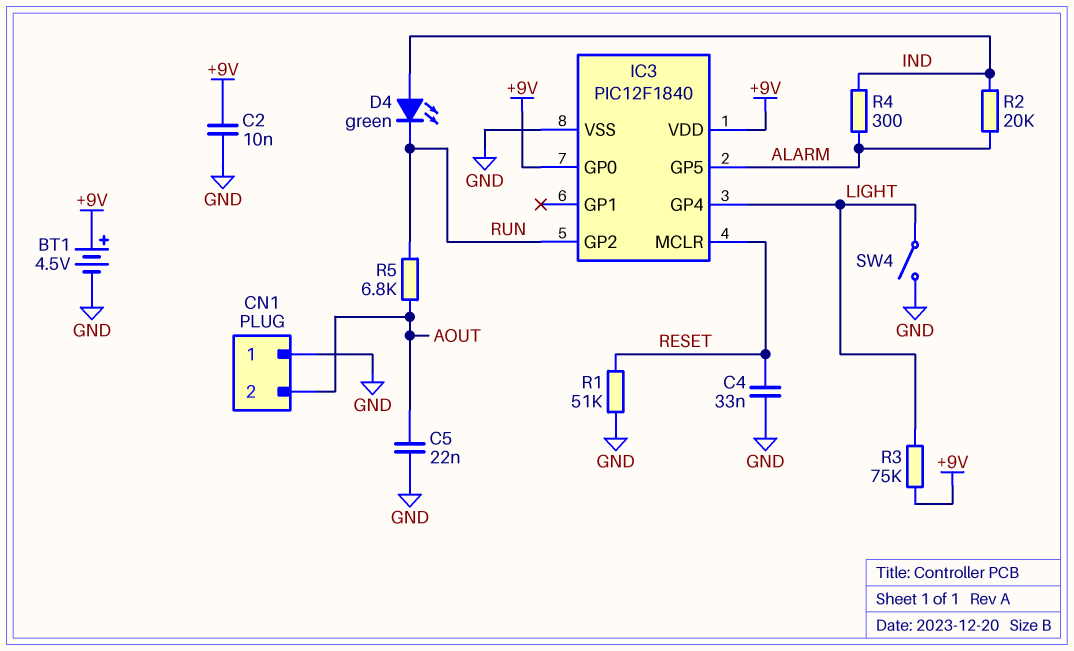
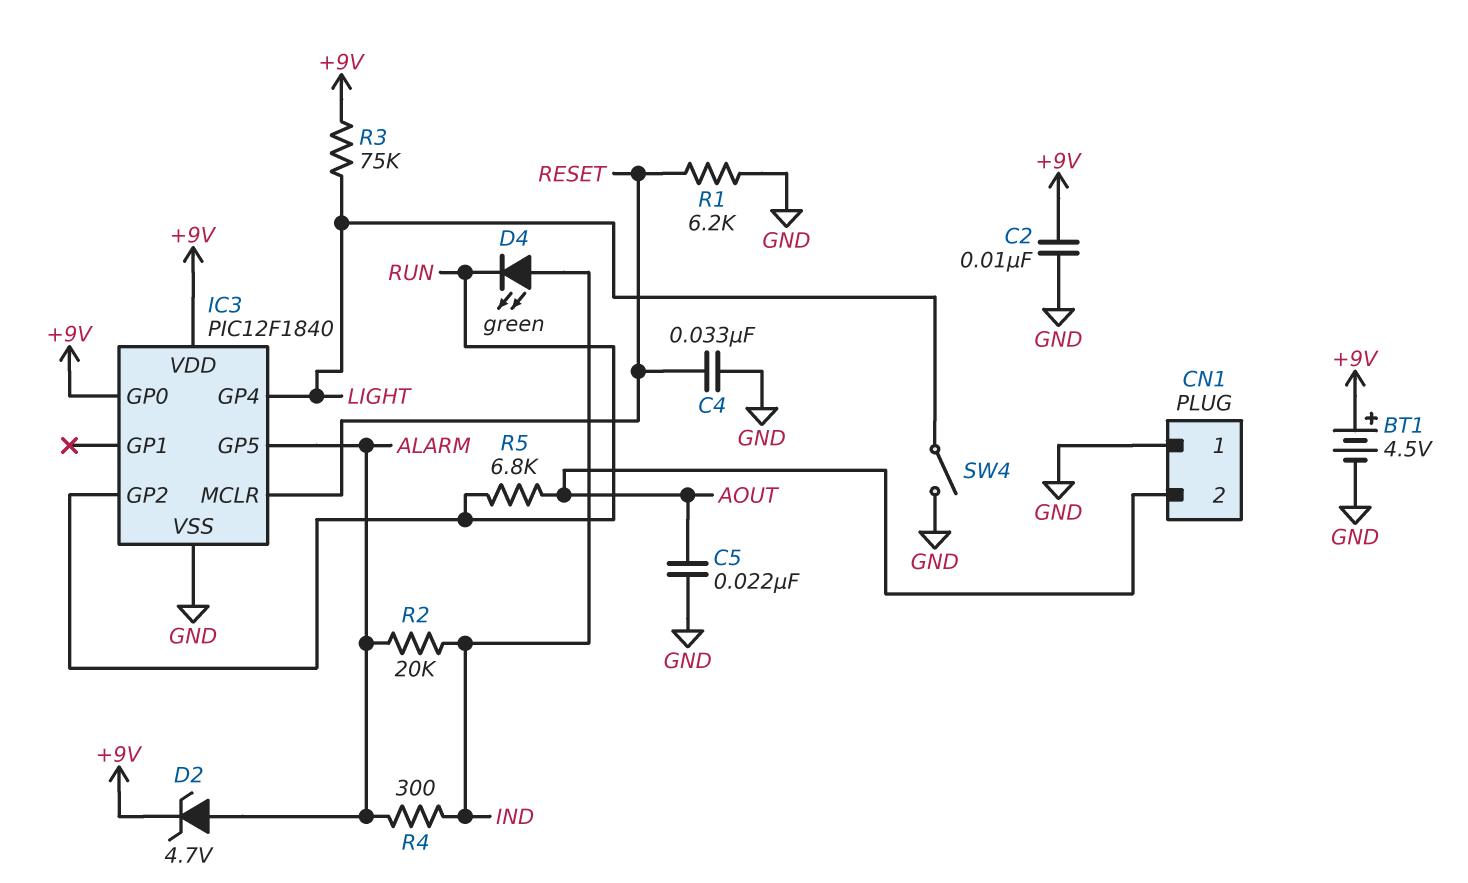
D2: none -> zener 4.7V (A ALARM, K +9V)
R1: 51k (GND, RESET) -> 6.2k (GND, RESET)

